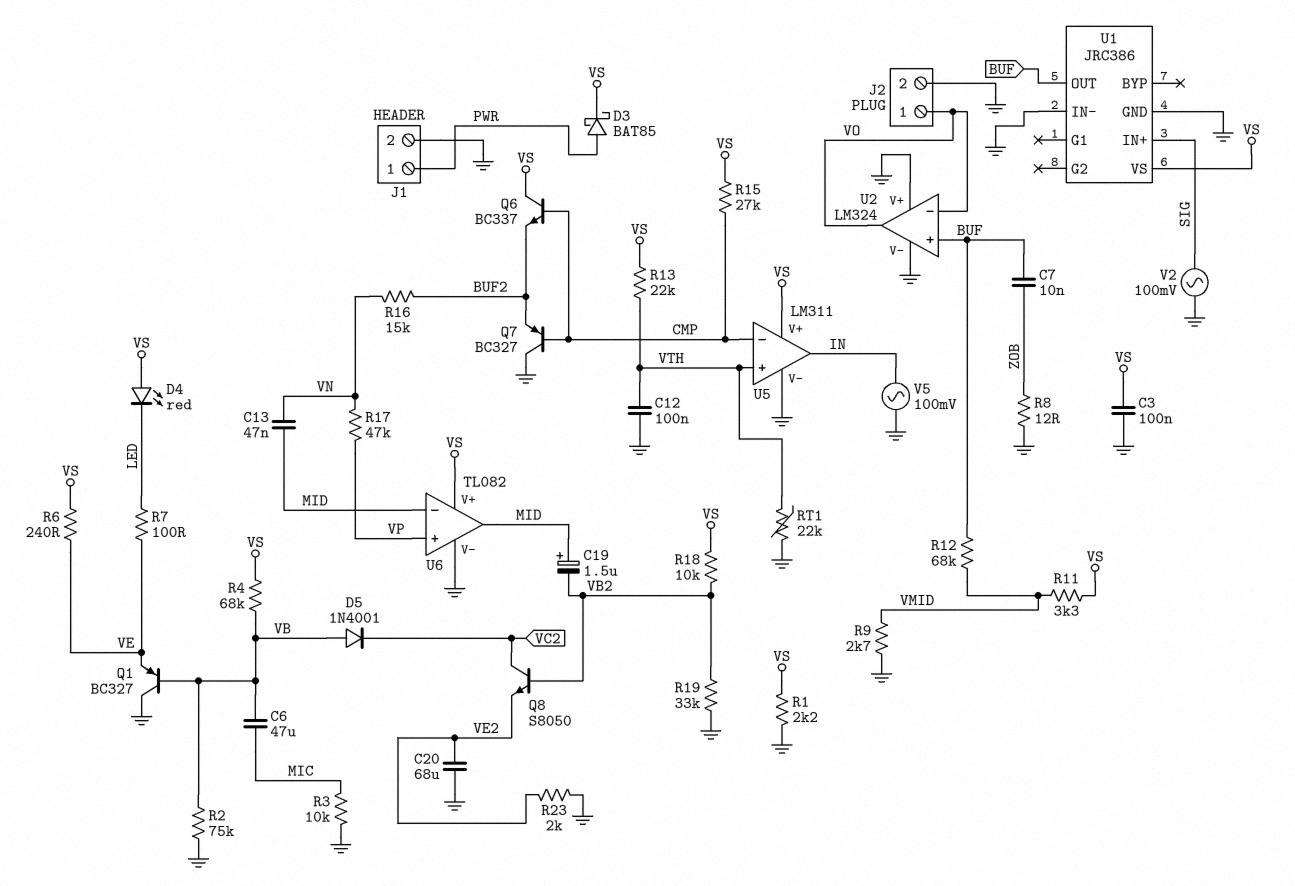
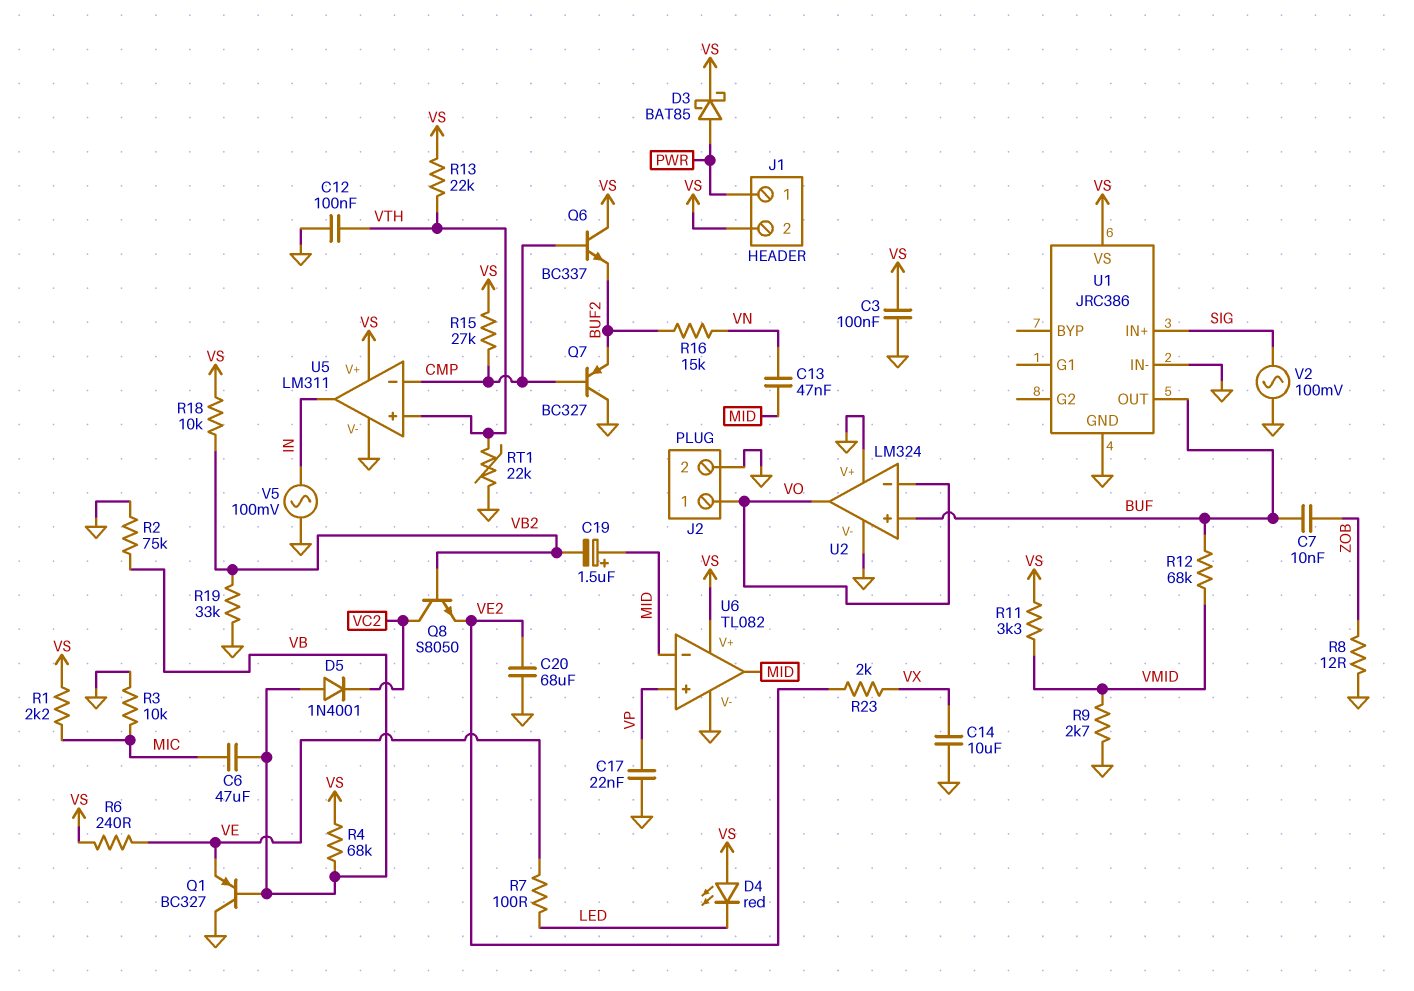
C14: none -> 10uF (GND, VX)
C17: none -> 22nF (GND, VP)
J1 pin 2: GND -> VS
R1: 2.2k (GND, VS) -> 2.2k (MIC, VS)
R17: 47k (VN, VP) -> none
R23: 2k (GND, VE2) -> 2k (VE2, VX)

